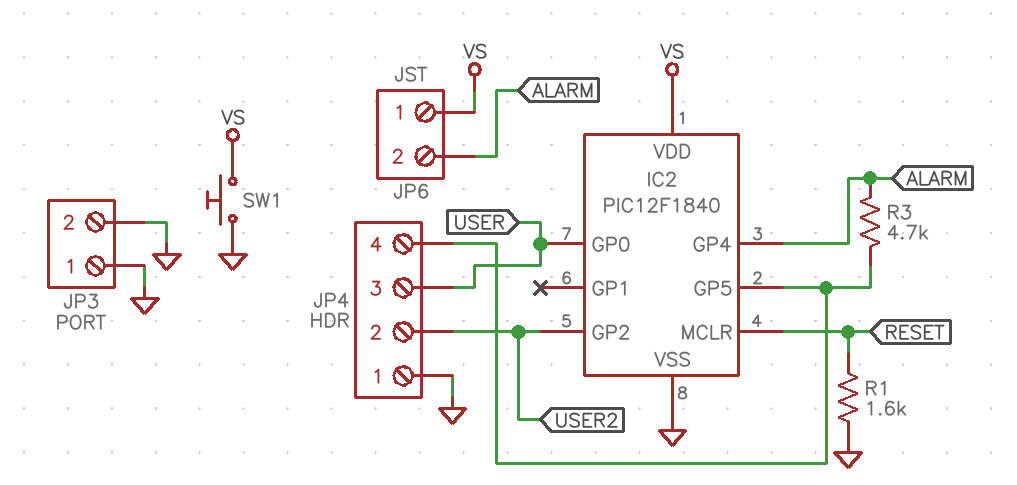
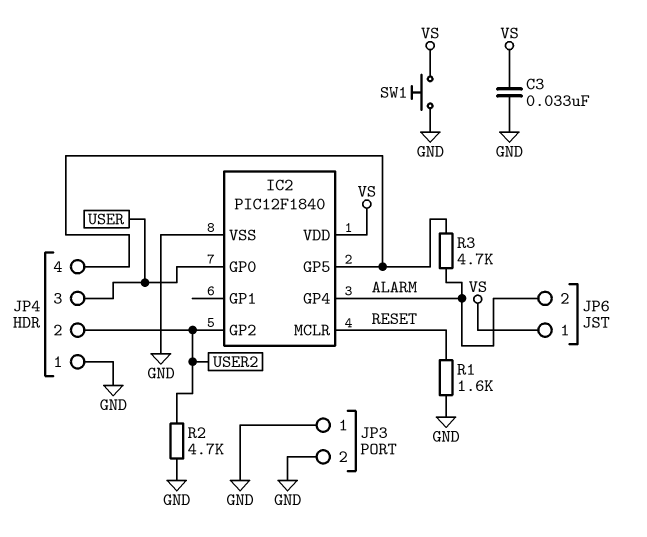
C3: none -> 33nF (GND, VS)
R2: none -> 4.7k (GND, USER2)

